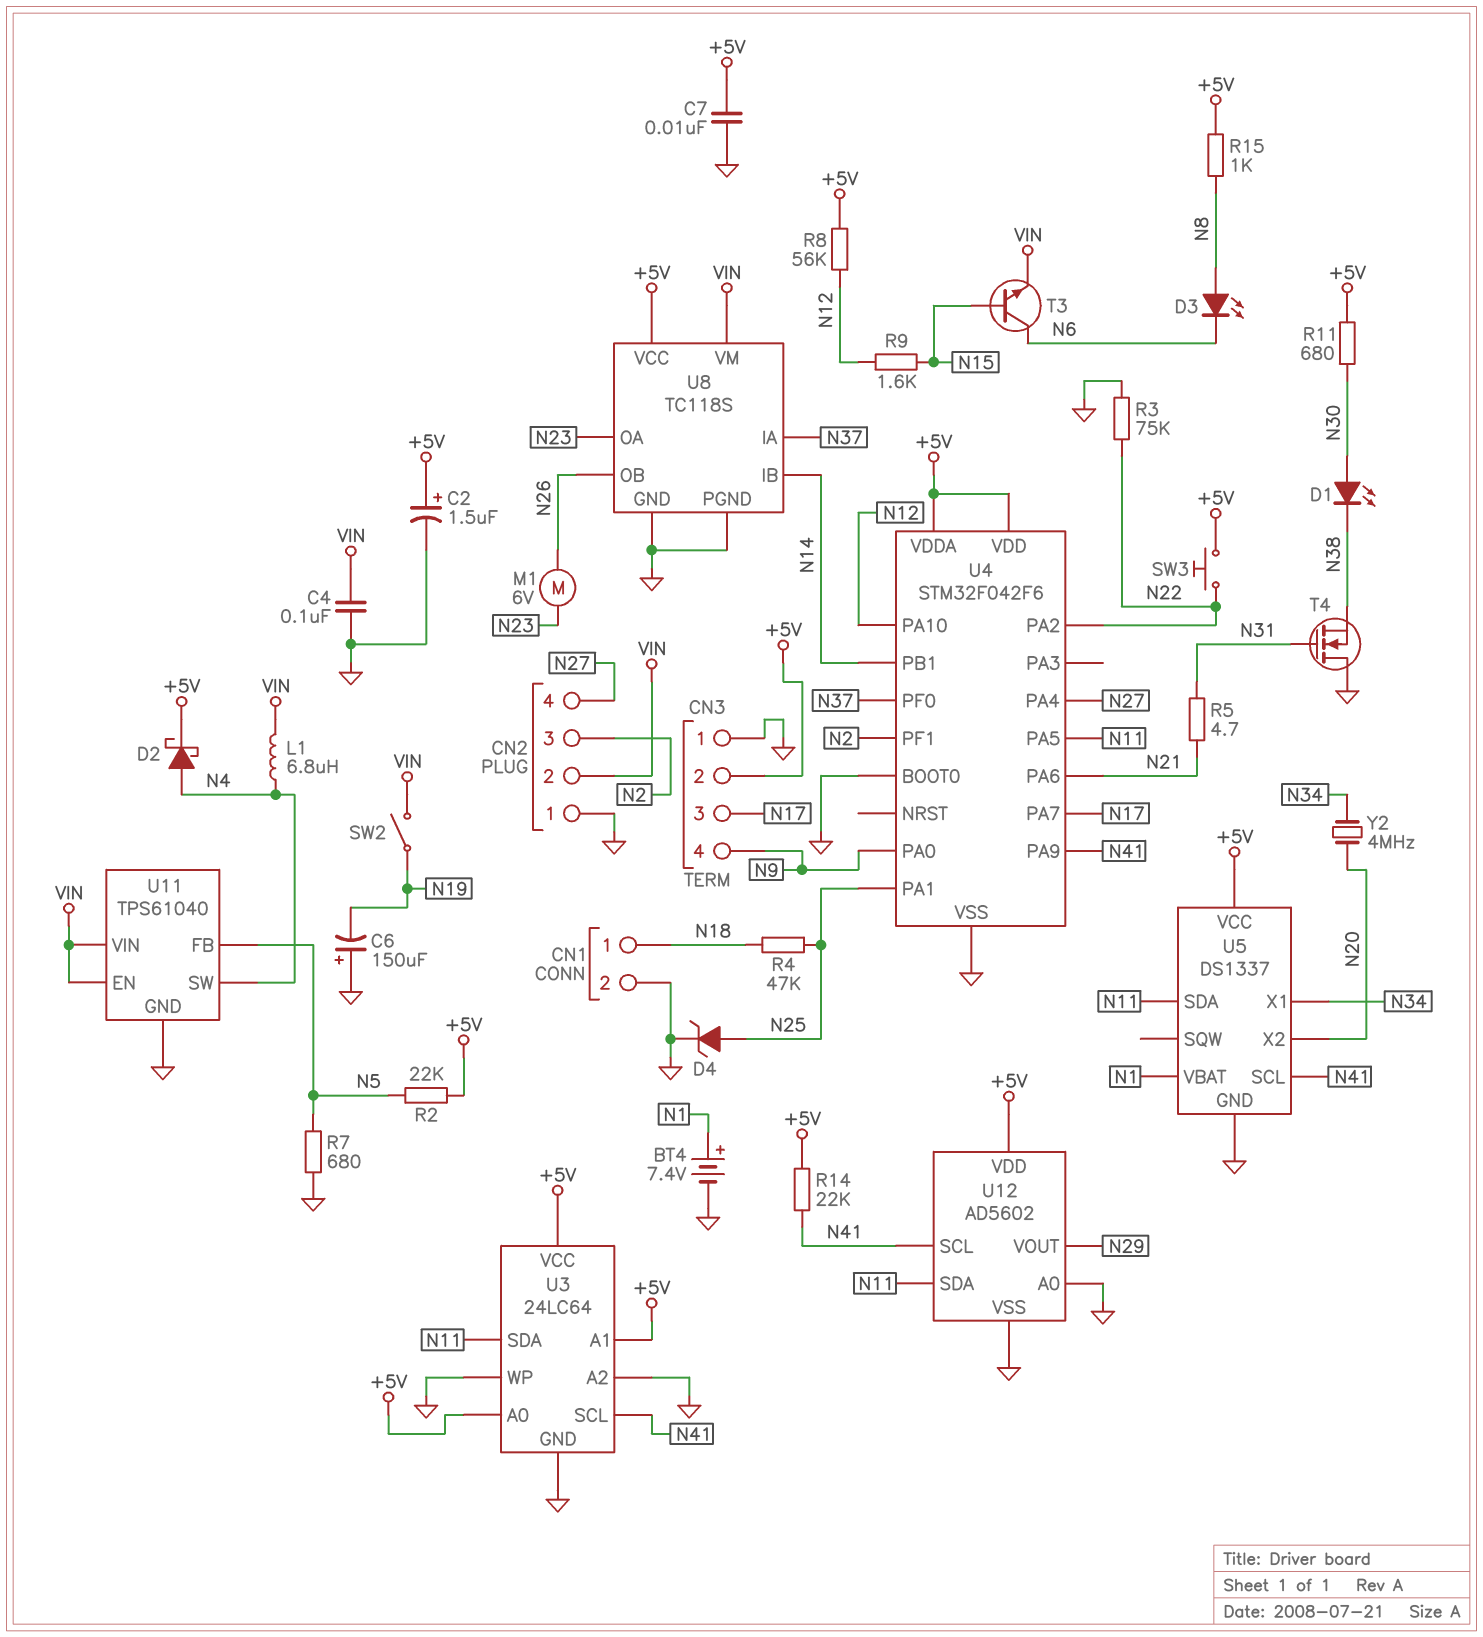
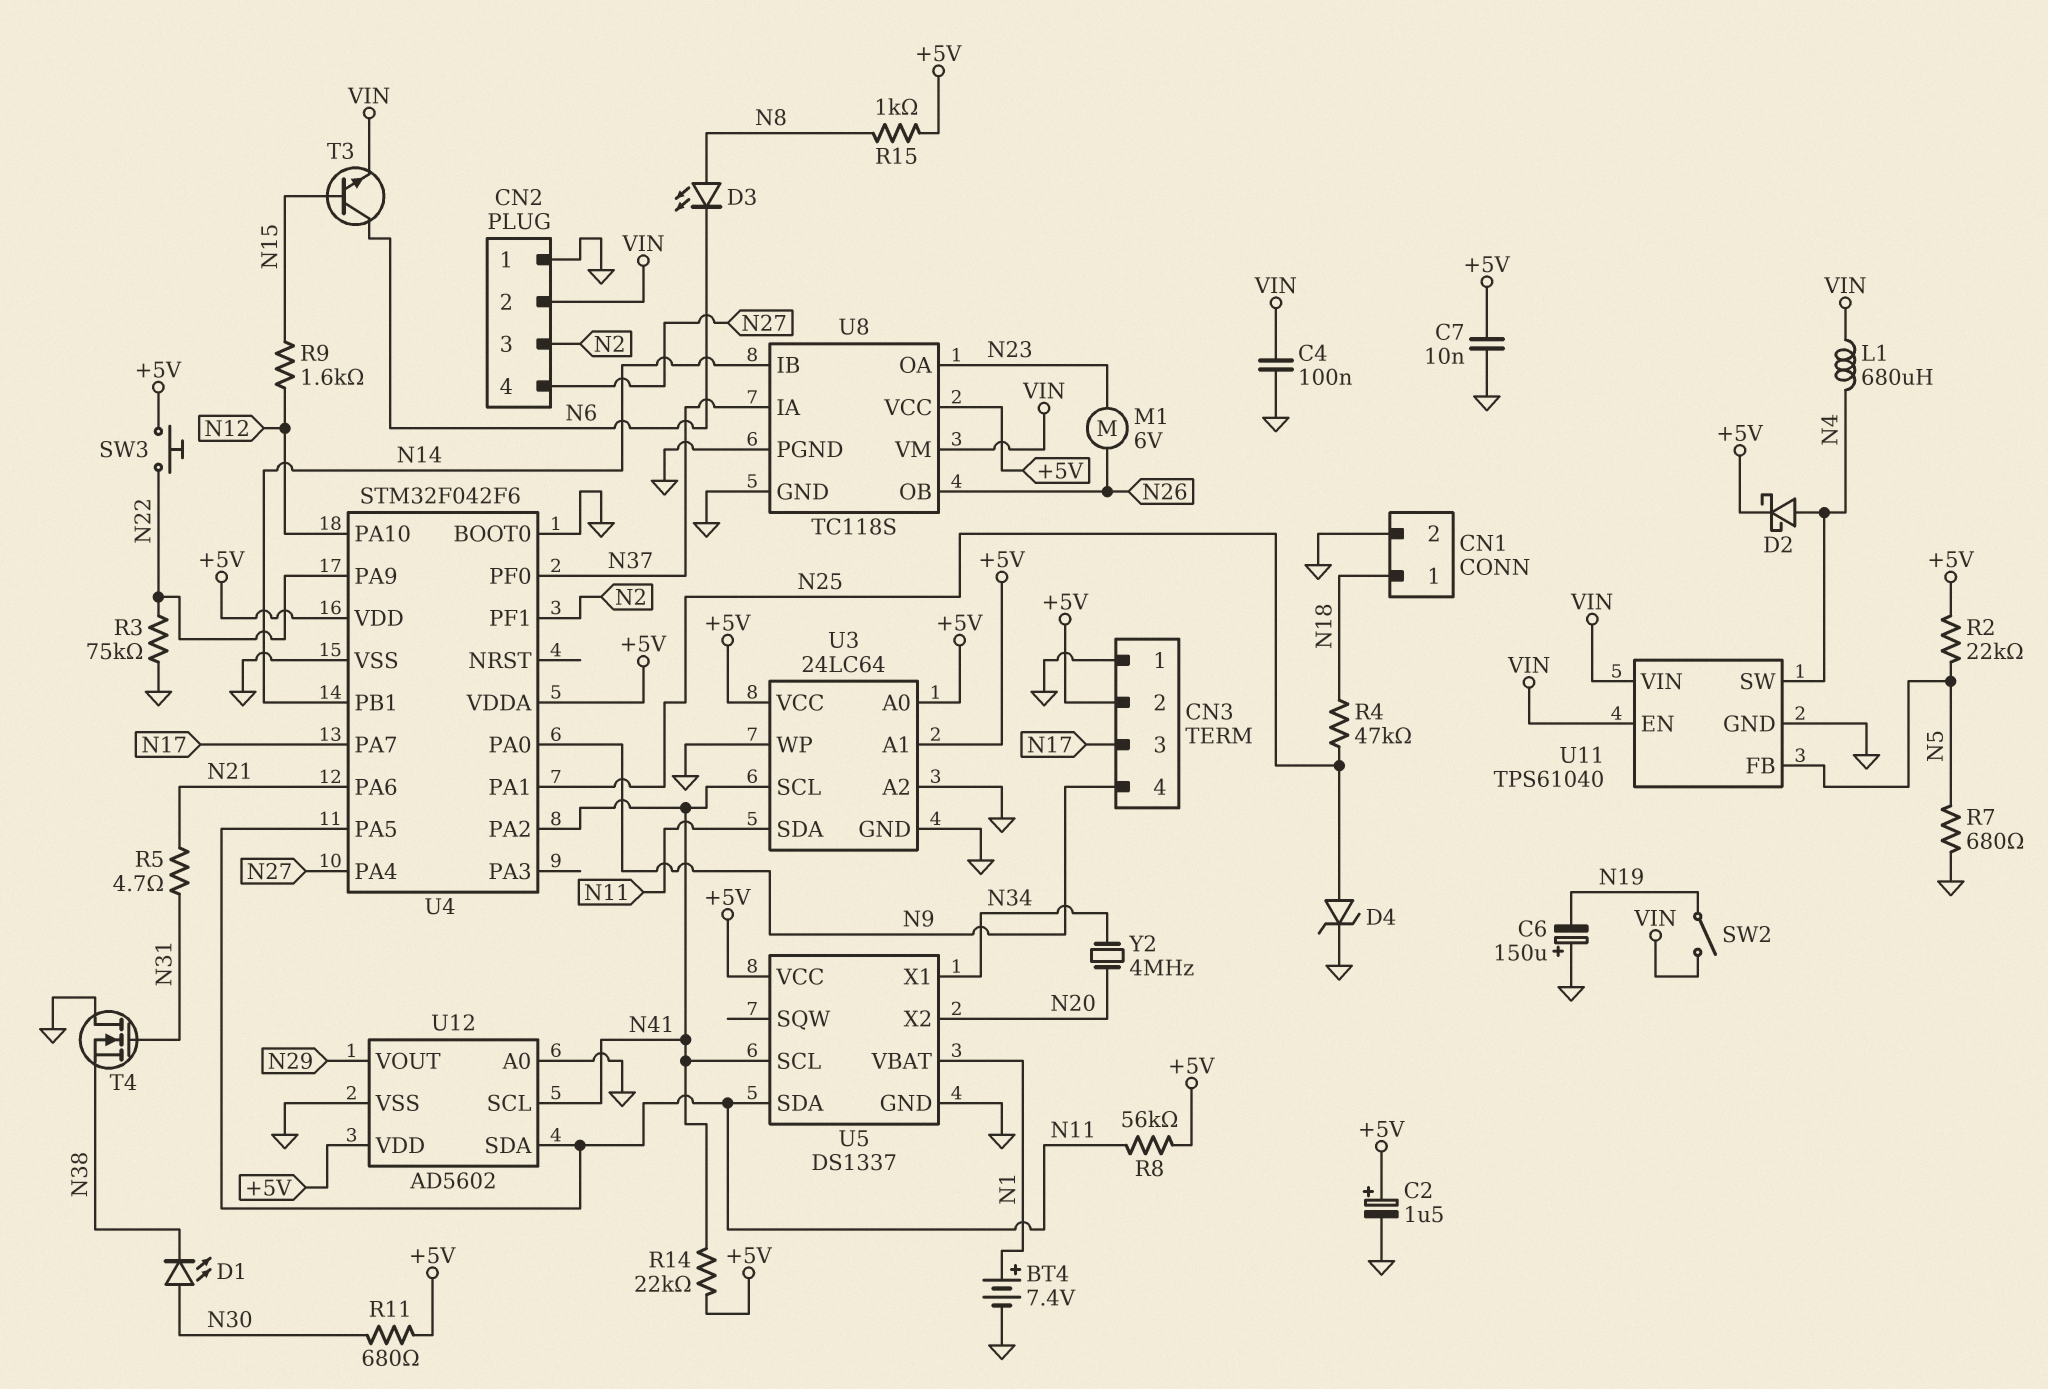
L1: 6.8uH (N4, VIN) -> 680uH (N4, VIN)
R8: 56k (+5V, N12) -> 56k (+5V, N11)
U4 pin PA2: N22 -> N41
U4 pin PA9: N41 -> N22

